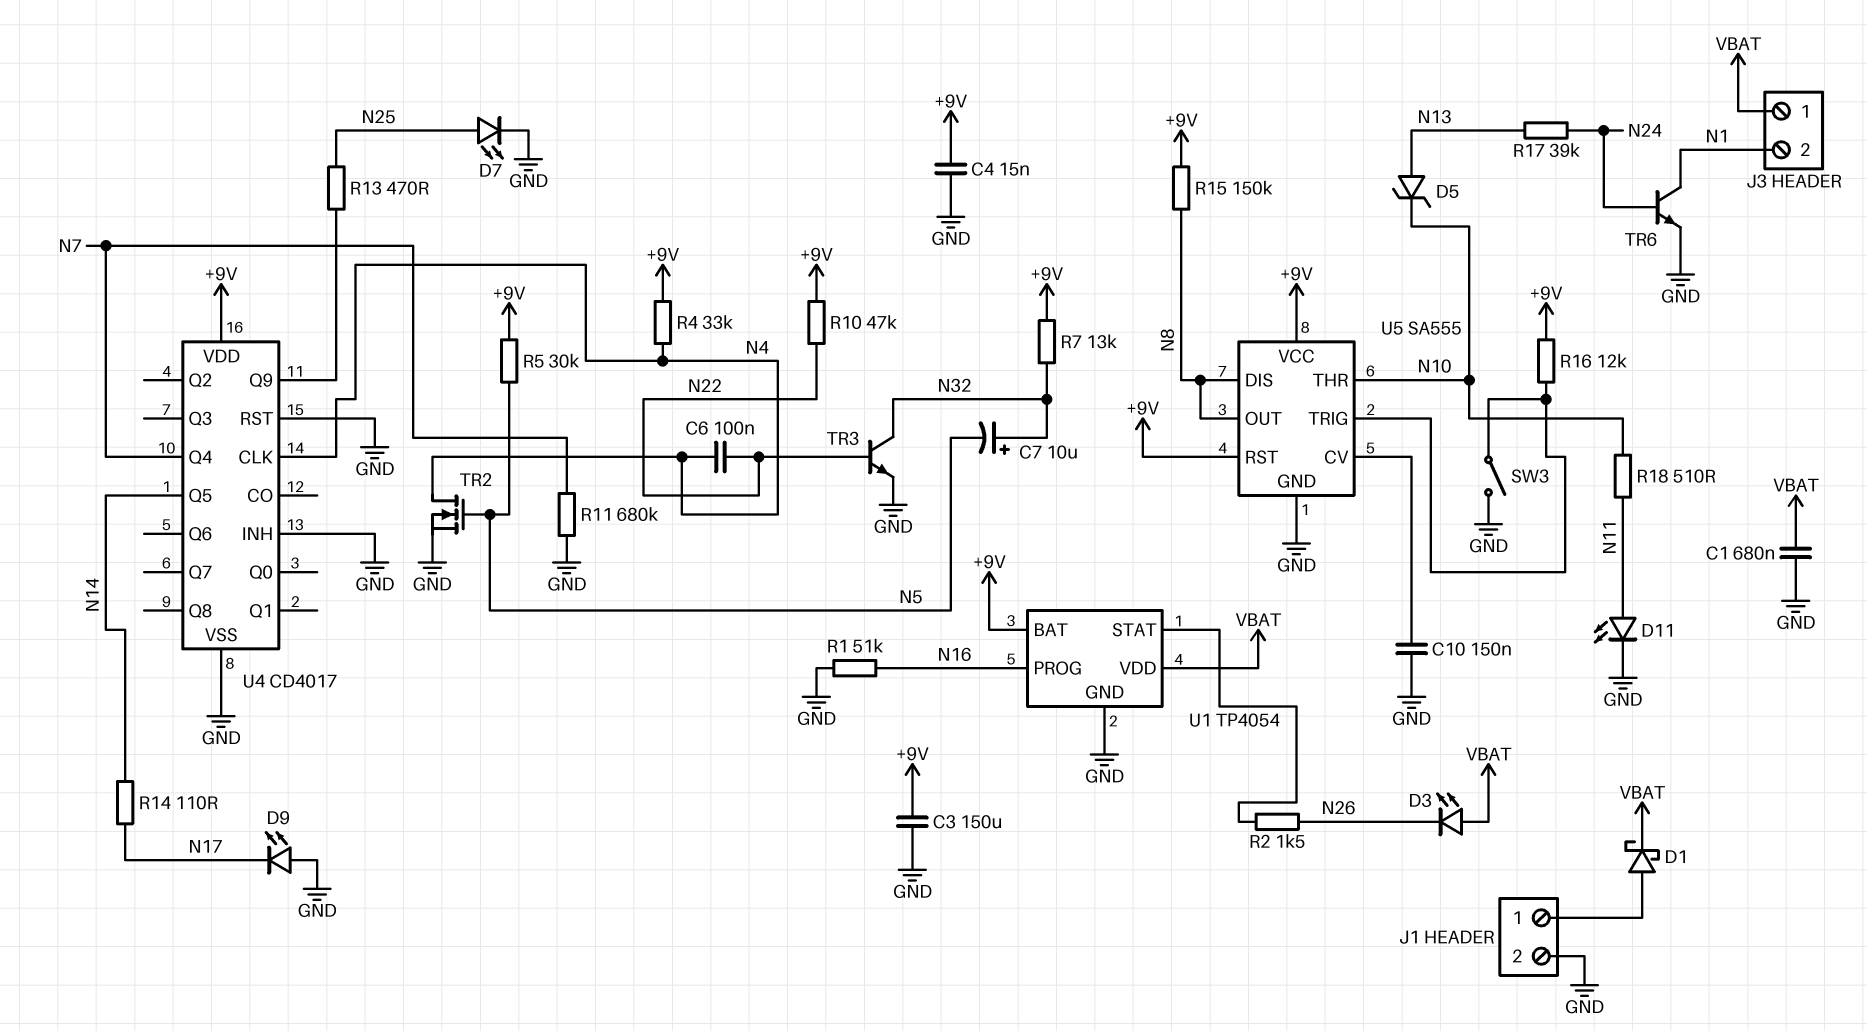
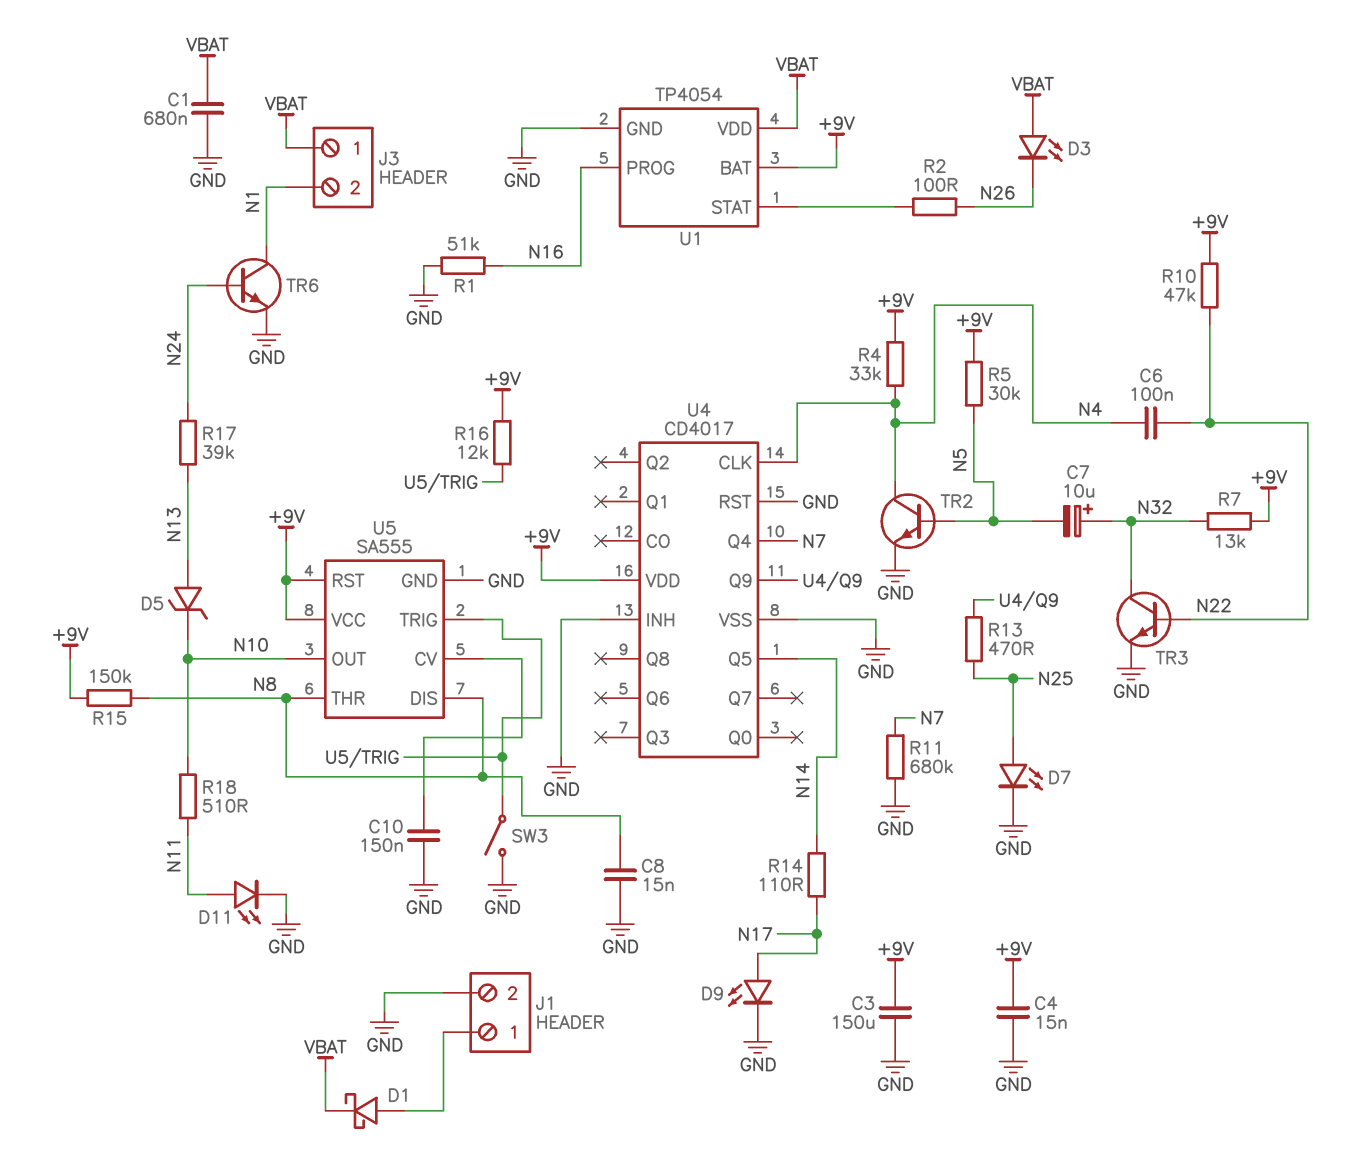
C8: none -> 15nF (GND, N8)
D9: LED (A GND, K N17) -> LED (A N17, K GND)
R2: 1.5k (N26, U1/STAT) -> 100 (N26, U1/STAT)
TR2: NMOS (G N5, D N4, S GND) -> NPN (B N5, C N4, E GND)
U5 pin OUT: N8 -> N10
U5 pin THR: N10 -> N8

